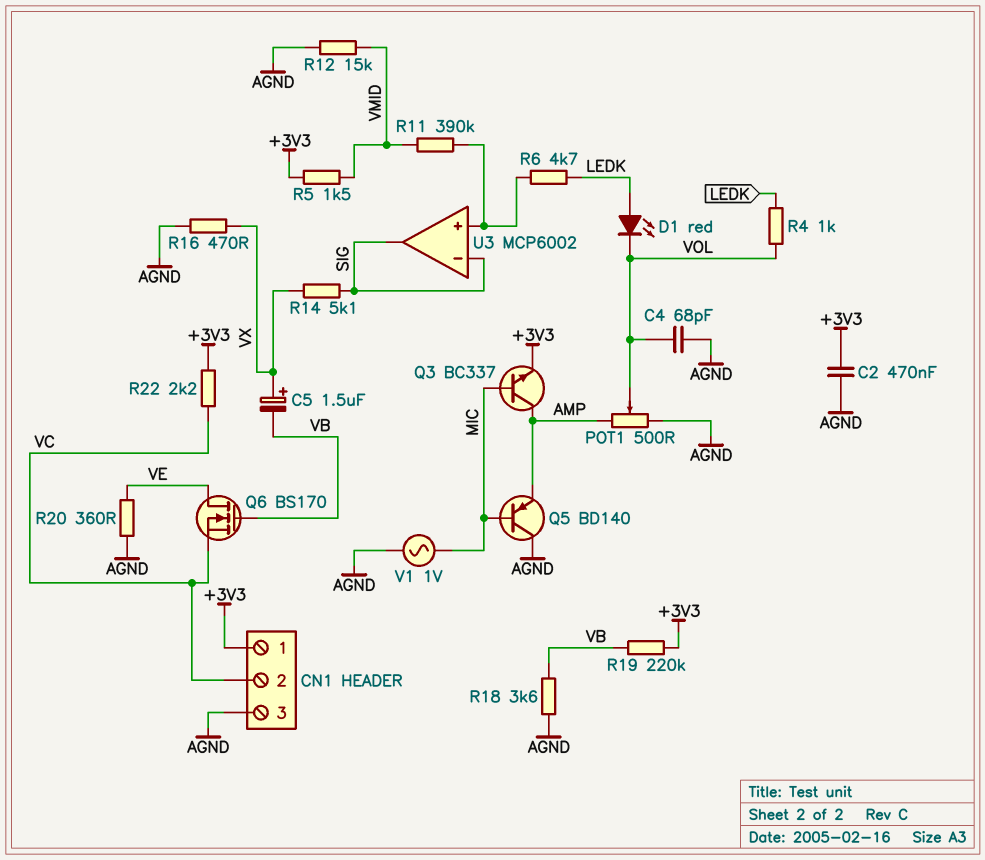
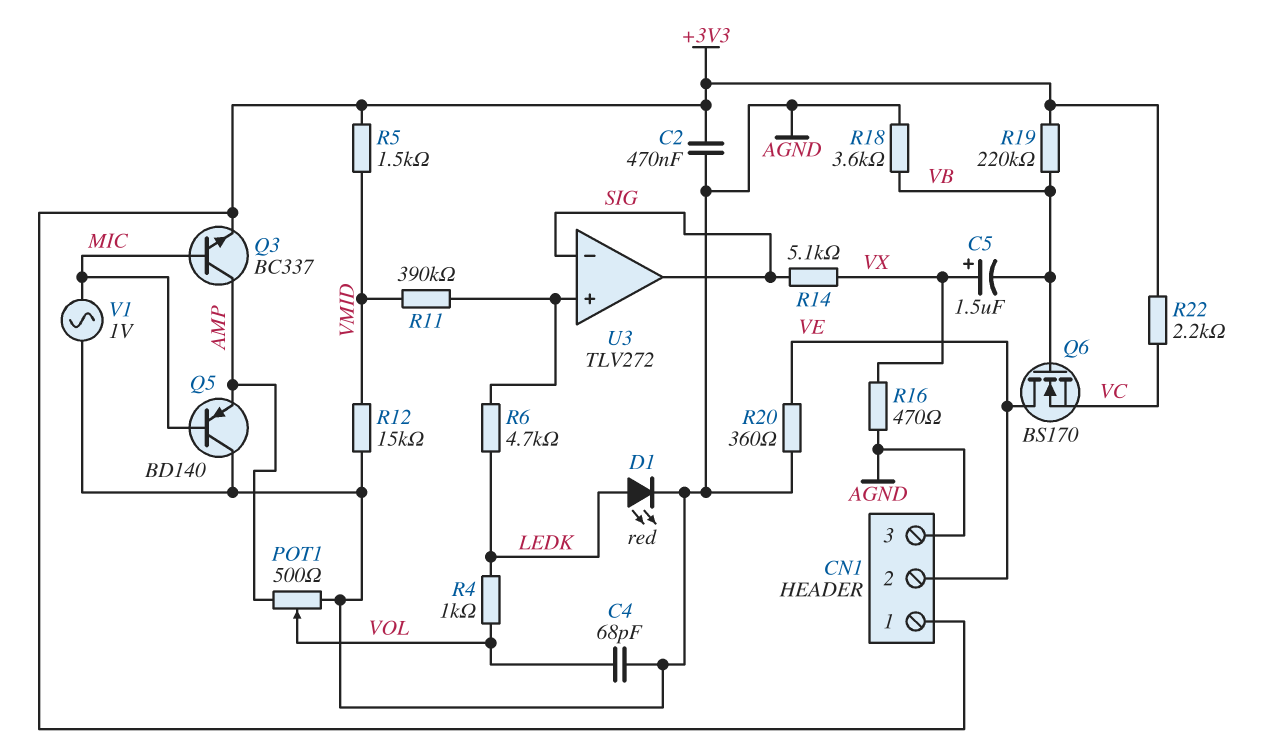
CN1 pin 2: VC -> VE
D1: LED red (A LEDK, K VOL) -> LED red (A LEDK, K AGND)
U3: MCP6002 -> TLV272

